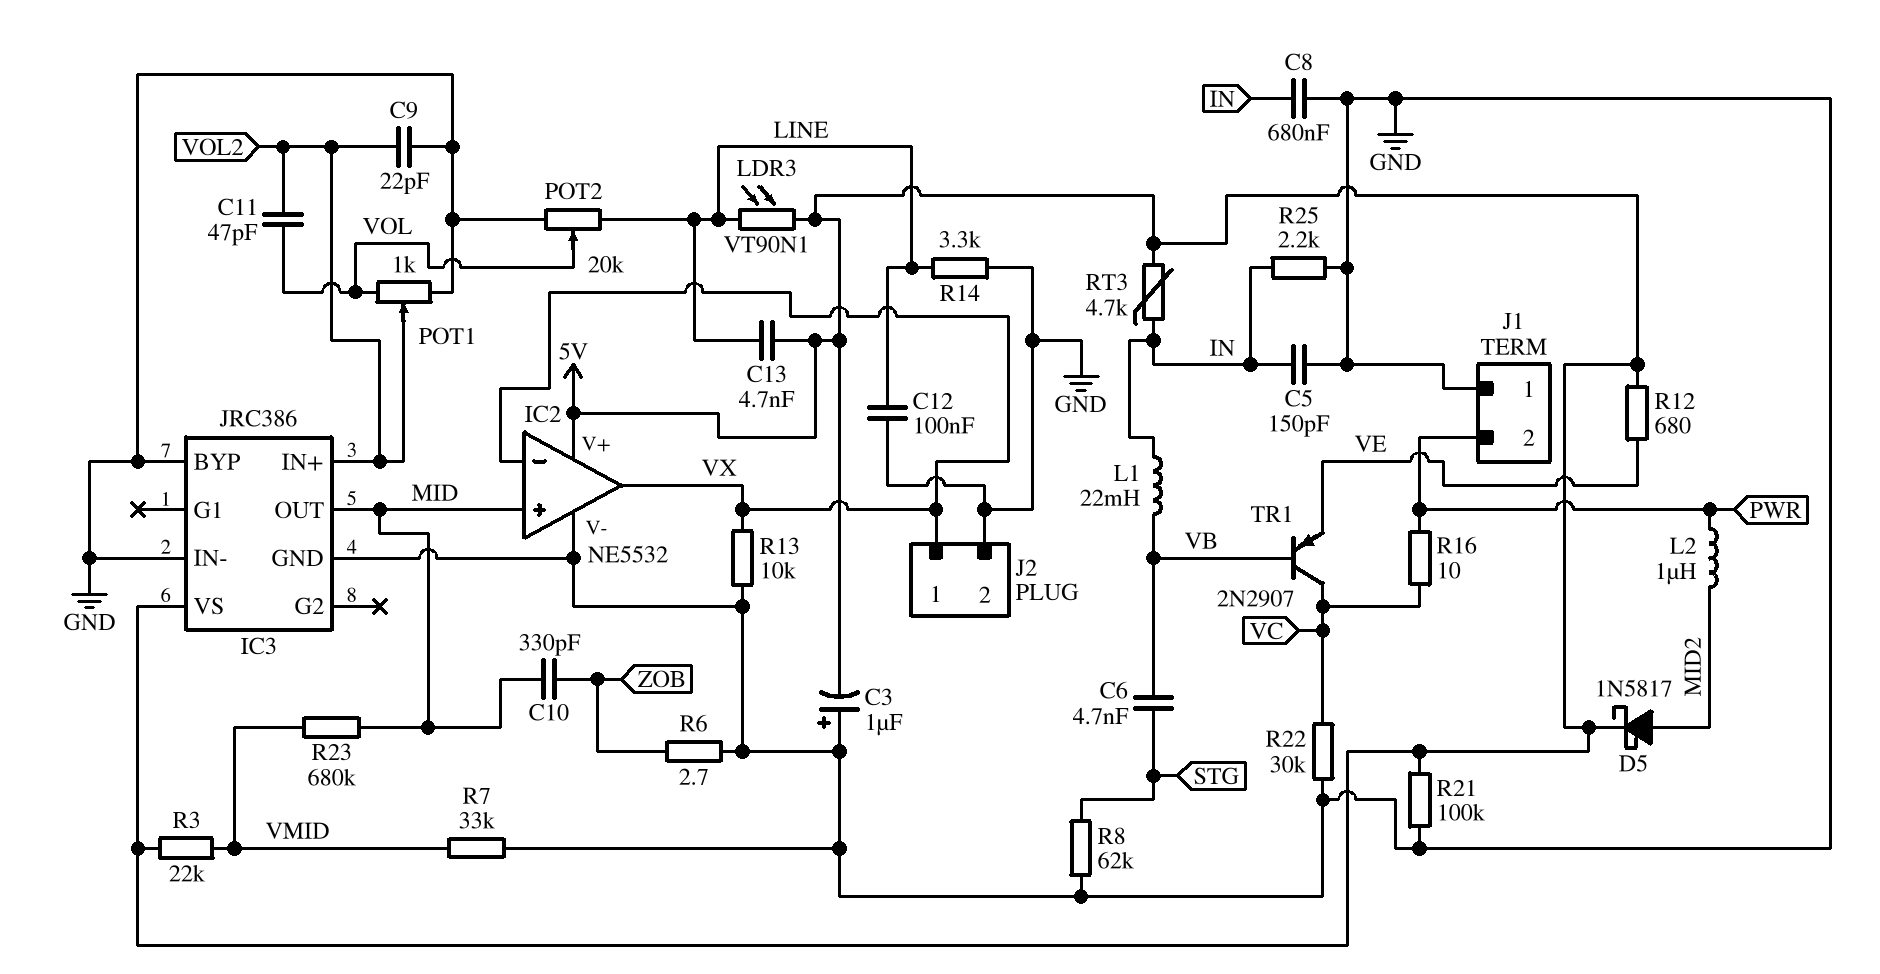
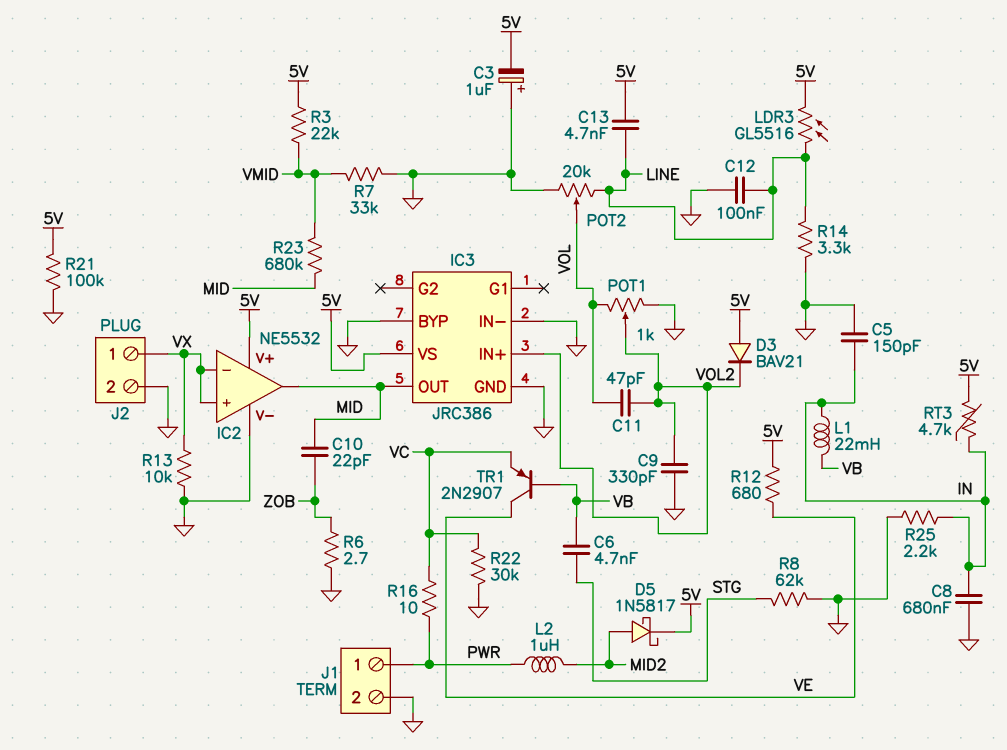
C9: 22pF (GND, VOL2) -> 330pF (GND, VOL2)
C10: 330pF (MID, ZOB) -> 22pF (MID, ZOB)
D3: none -> diode BAV21 (A 5V, K VOL2)
IC2 pin in+: MID -> VX
IC2 pin out: VX -> MID
J1 pin 1: GND -> PWR
J1 pin 2: PWR -> GND
LDR3: VT90N1 (5V, LINE) -> GL5516 (5V, LINE)
TR1: PNP 2N2907 (B VB, C VC, E VE) -> PNP 2N2907 (B VB, C VE, E VC)

